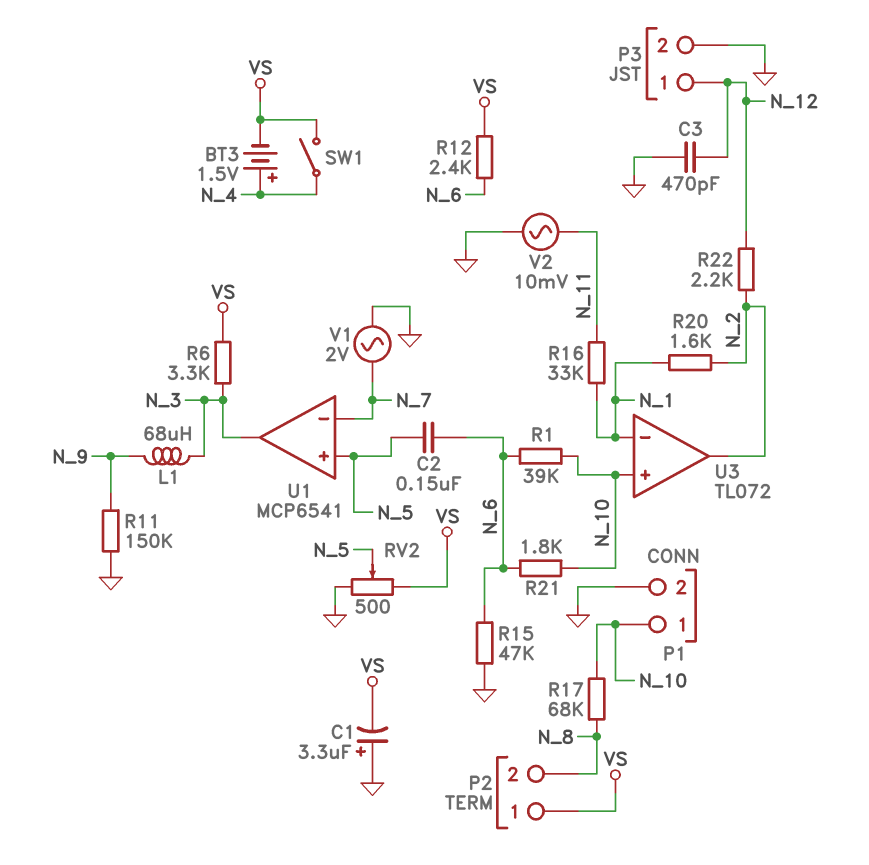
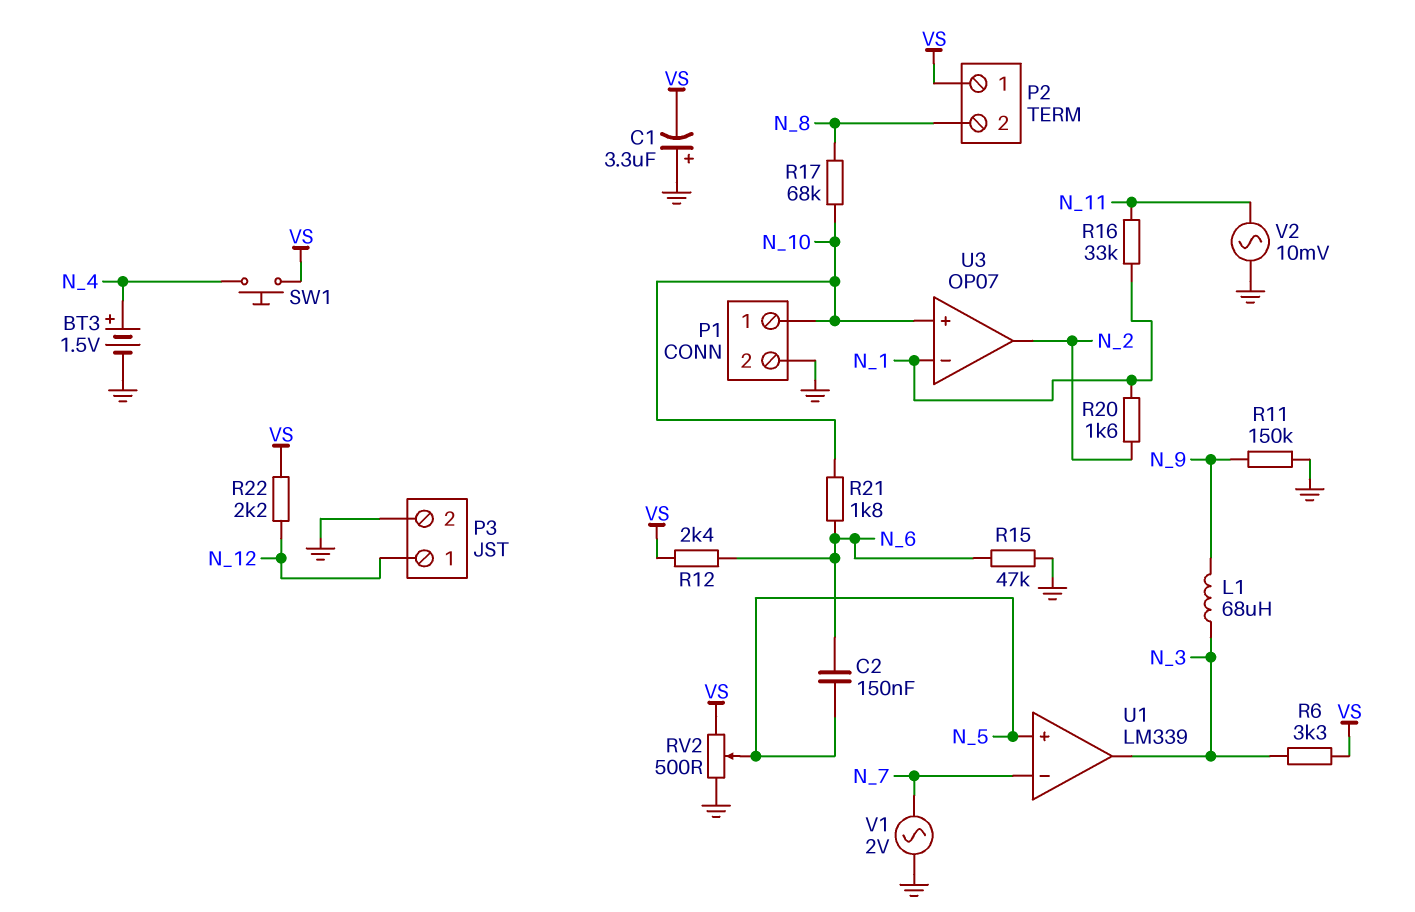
BT3: 1.5V (plus N_4, minus VS) -> 1.5V (plus N_4, minus GND)
C3: 470pF (GND, N_12) -> none
R1: 39k (N_6, N_10) -> none
R22: 2.2k (N_2, N_12) -> 2.2k (N_12, VS)
SW1: switch (N_4, VS) -> button (N_4, VS)
U1: MCP6541 -> LM339
U3: TL072 -> OP07

